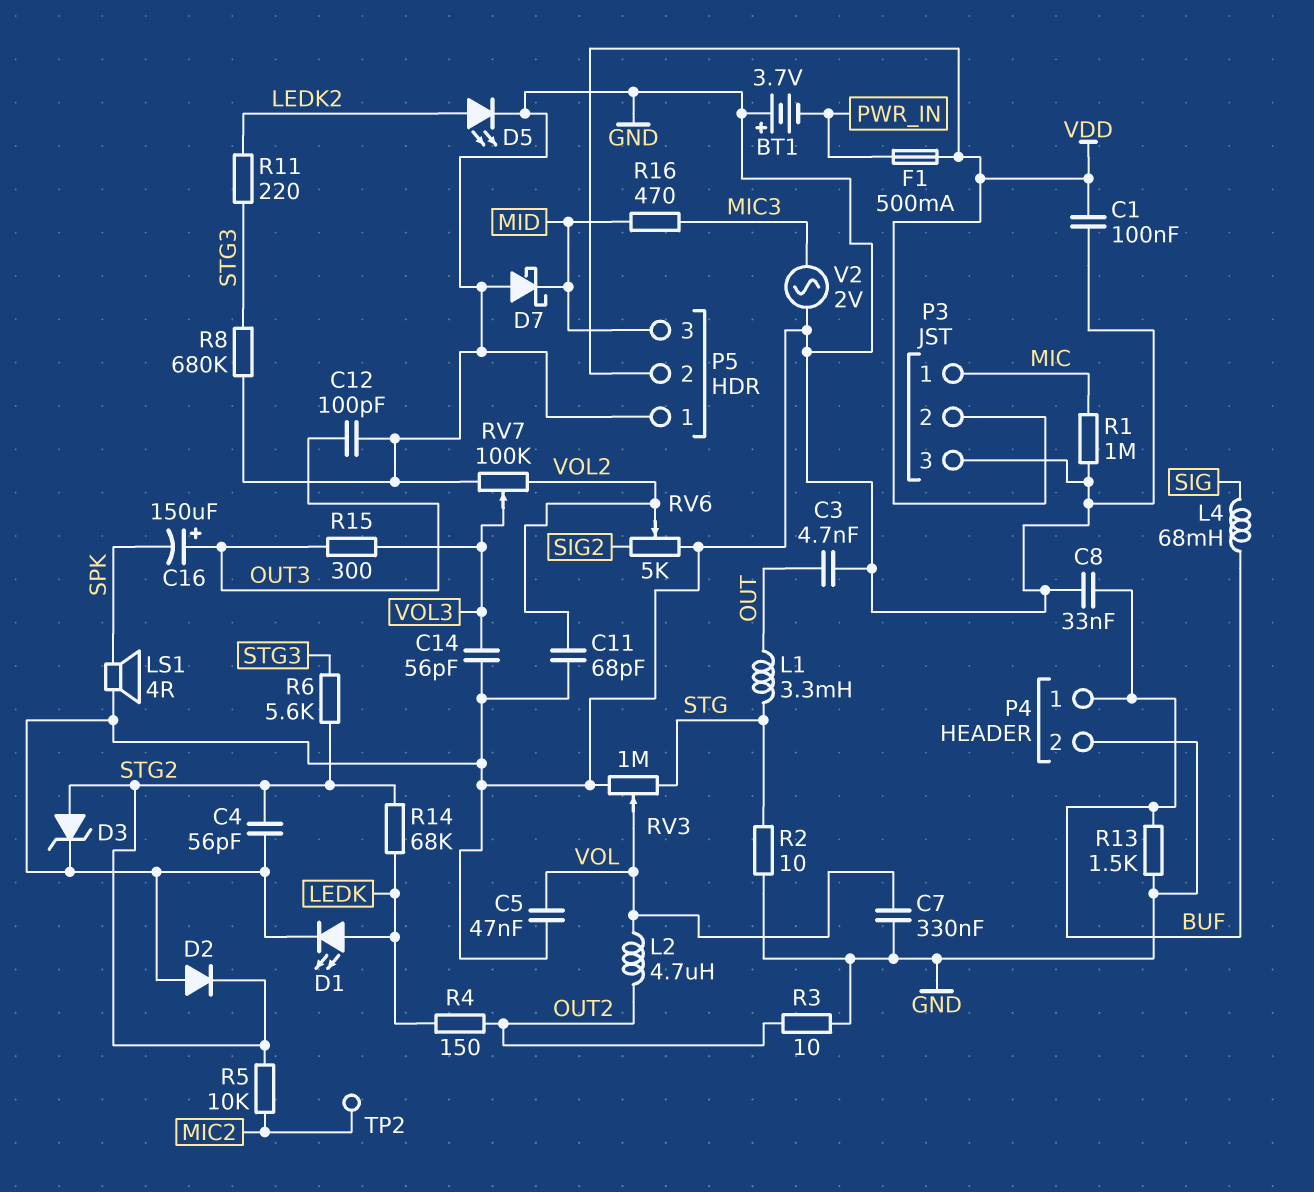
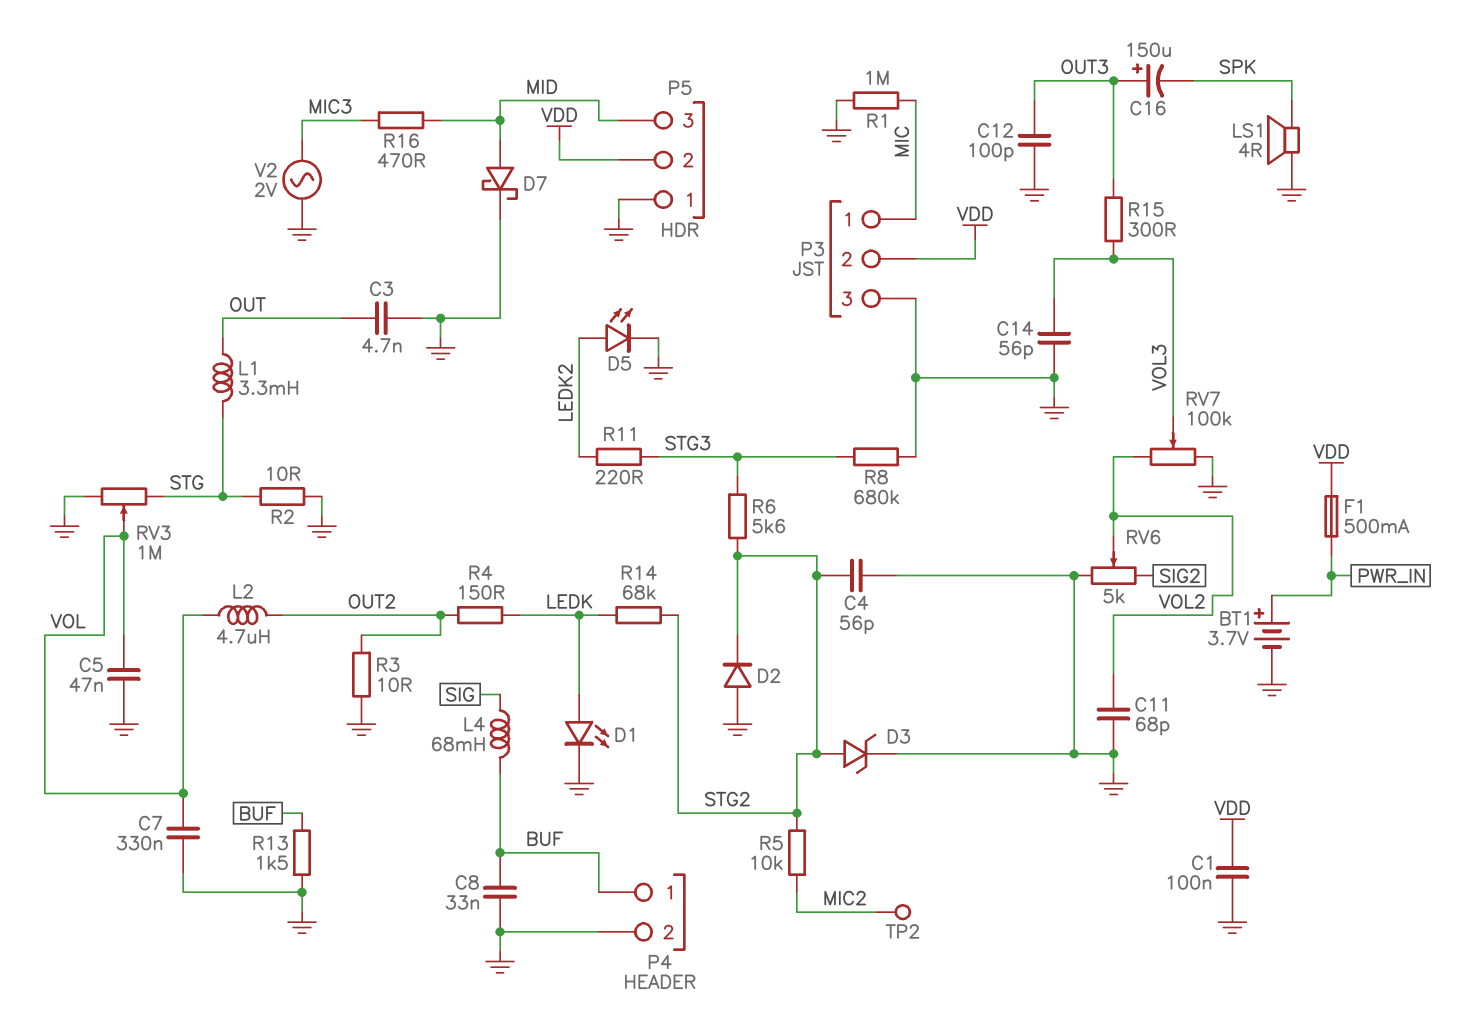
BT1: 3.7V (plus GND, minus PWR_IN) -> 3.7V (plus PWR_IN, minus GND)
D7: schottky (A GND, K MID) -> schottky (A MID, K GND)

